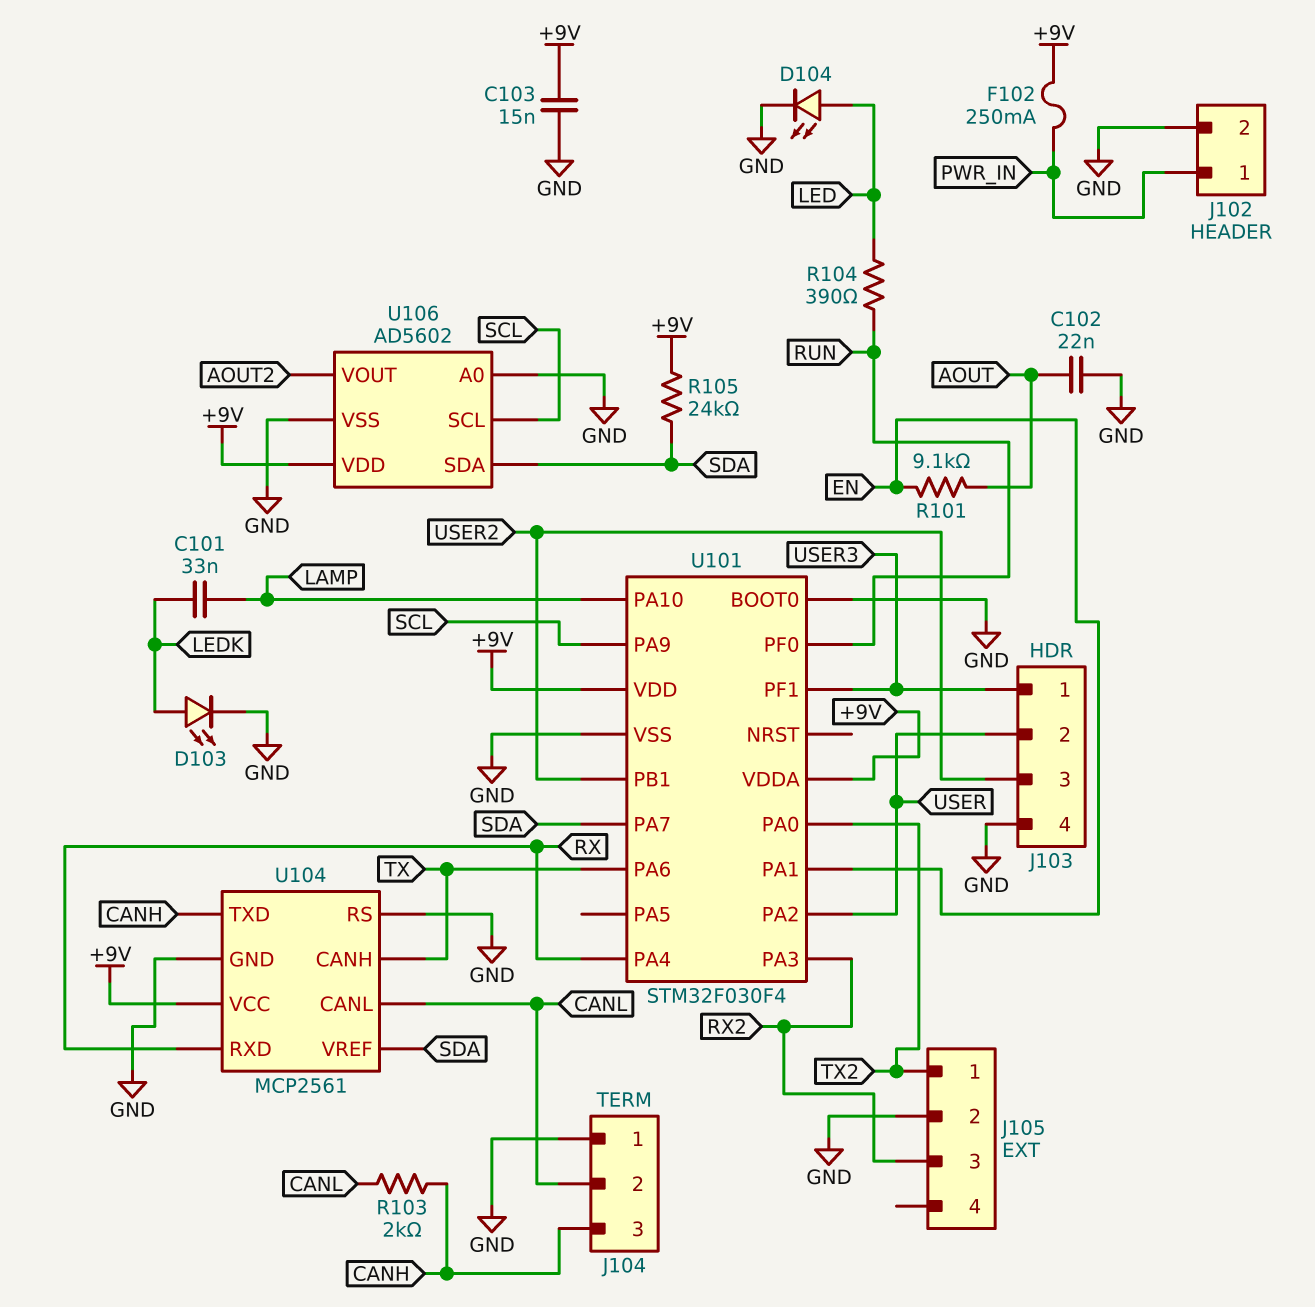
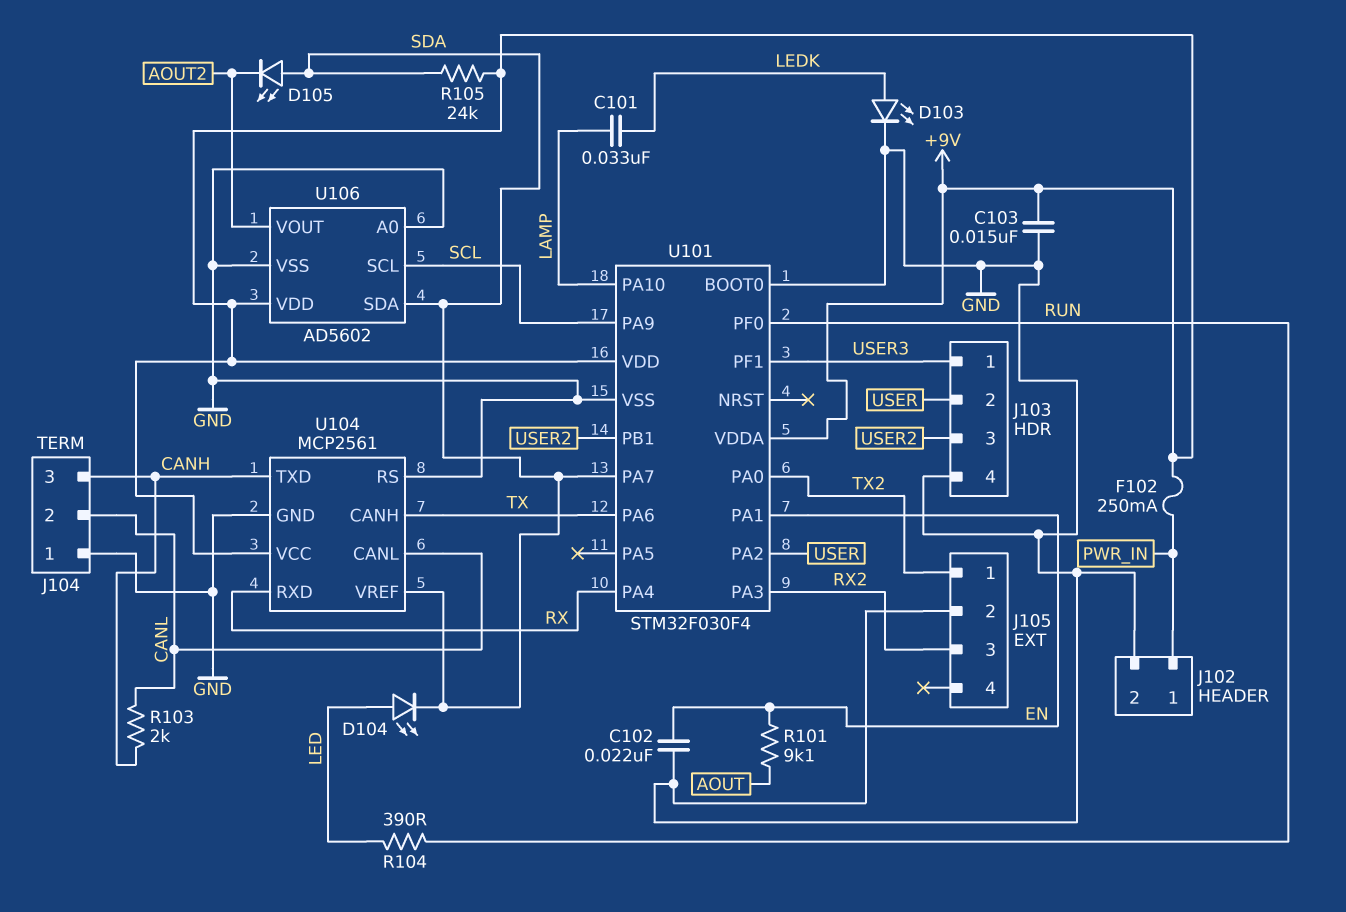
C102: 22nF (AOUT, GND) -> 22nF (EN, GND)
D104: LED (A LED, K GND) -> LED (A LED, K SDA)
D105: none -> LED (A SDA, K AOUT2)

